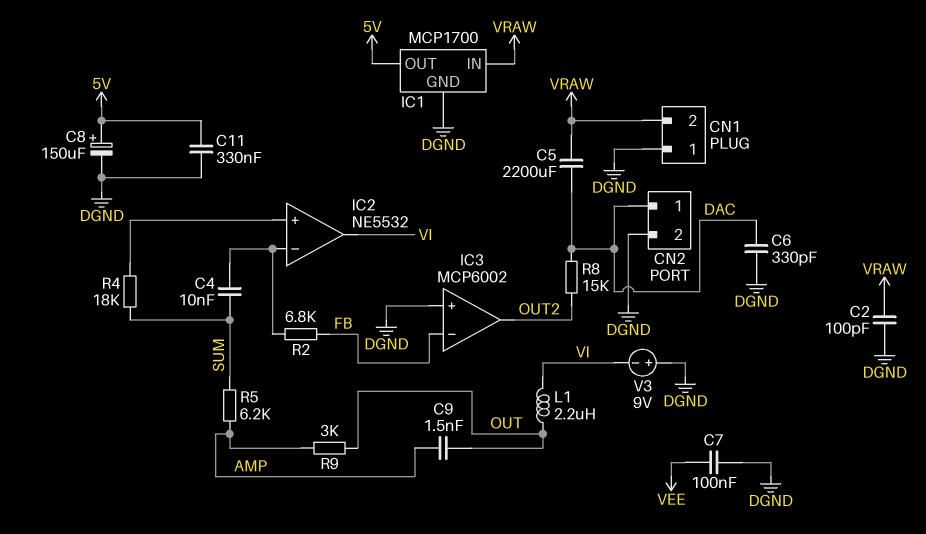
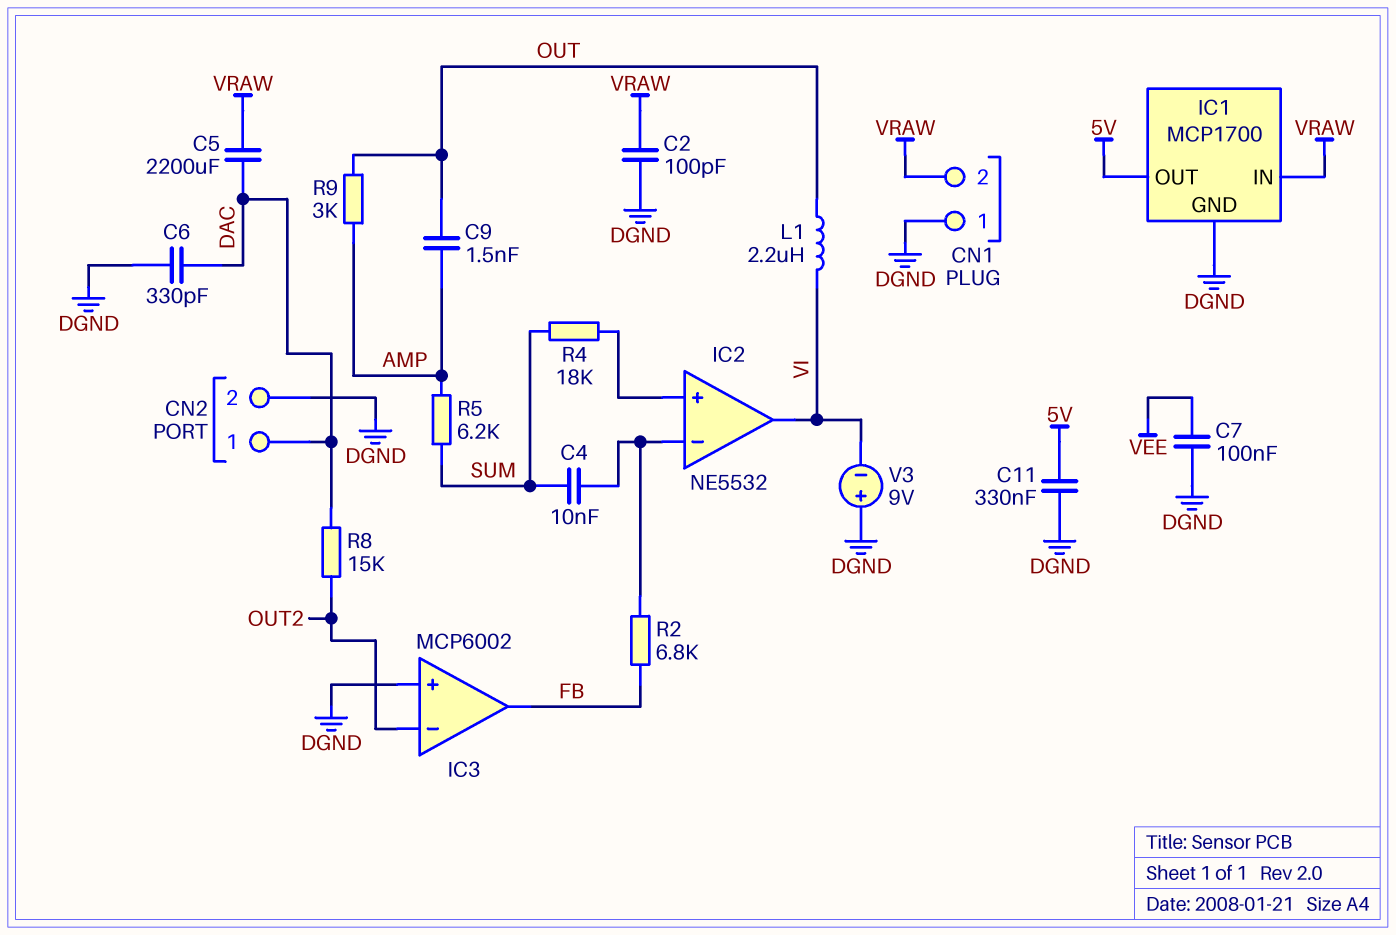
C8: 150uF (plus 5V, minus DGND) -> none
IC3 pin in-: FB -> OUT2
IC3 pin out: OUT2 -> FB

